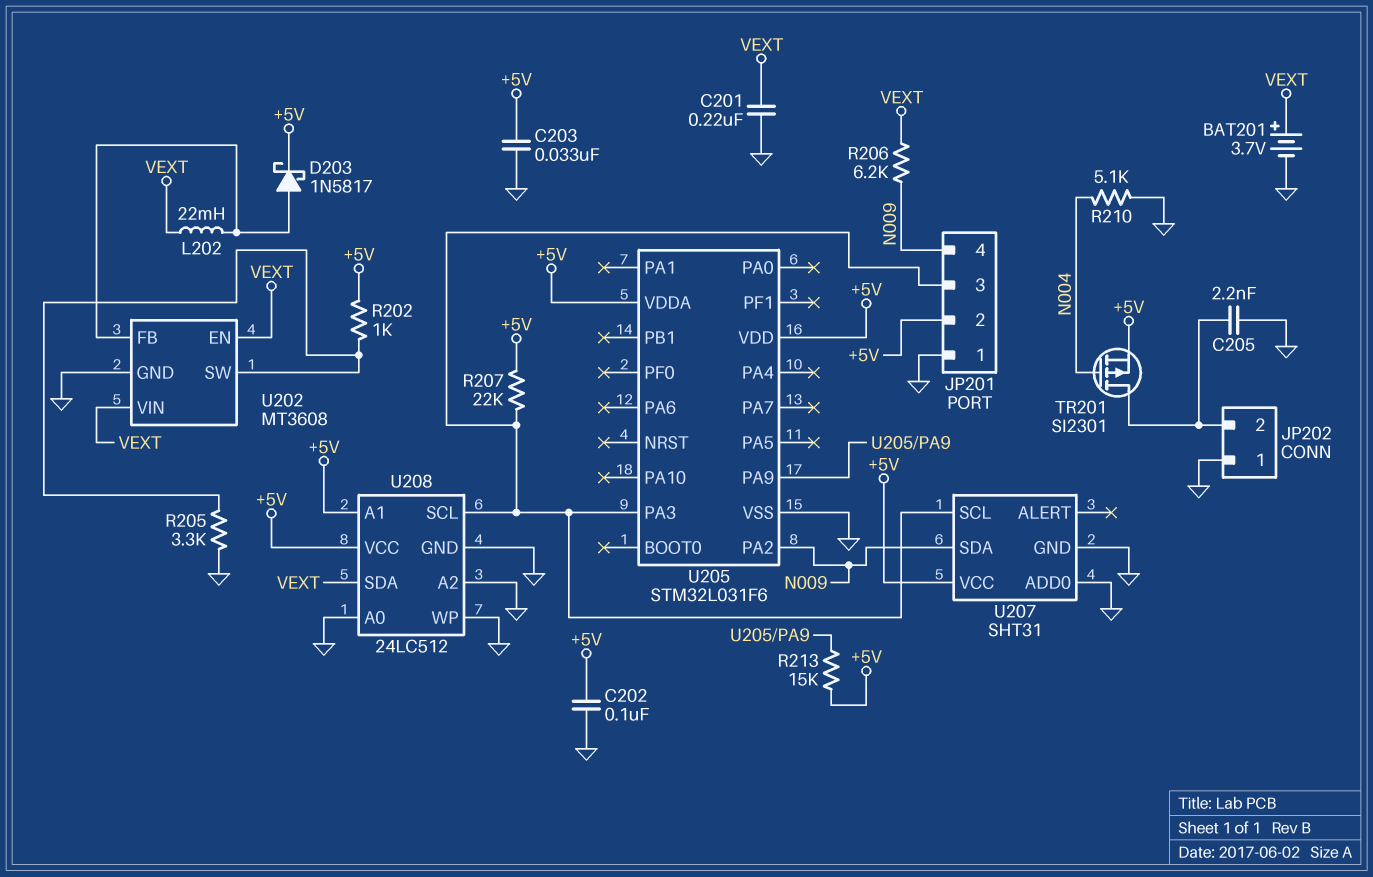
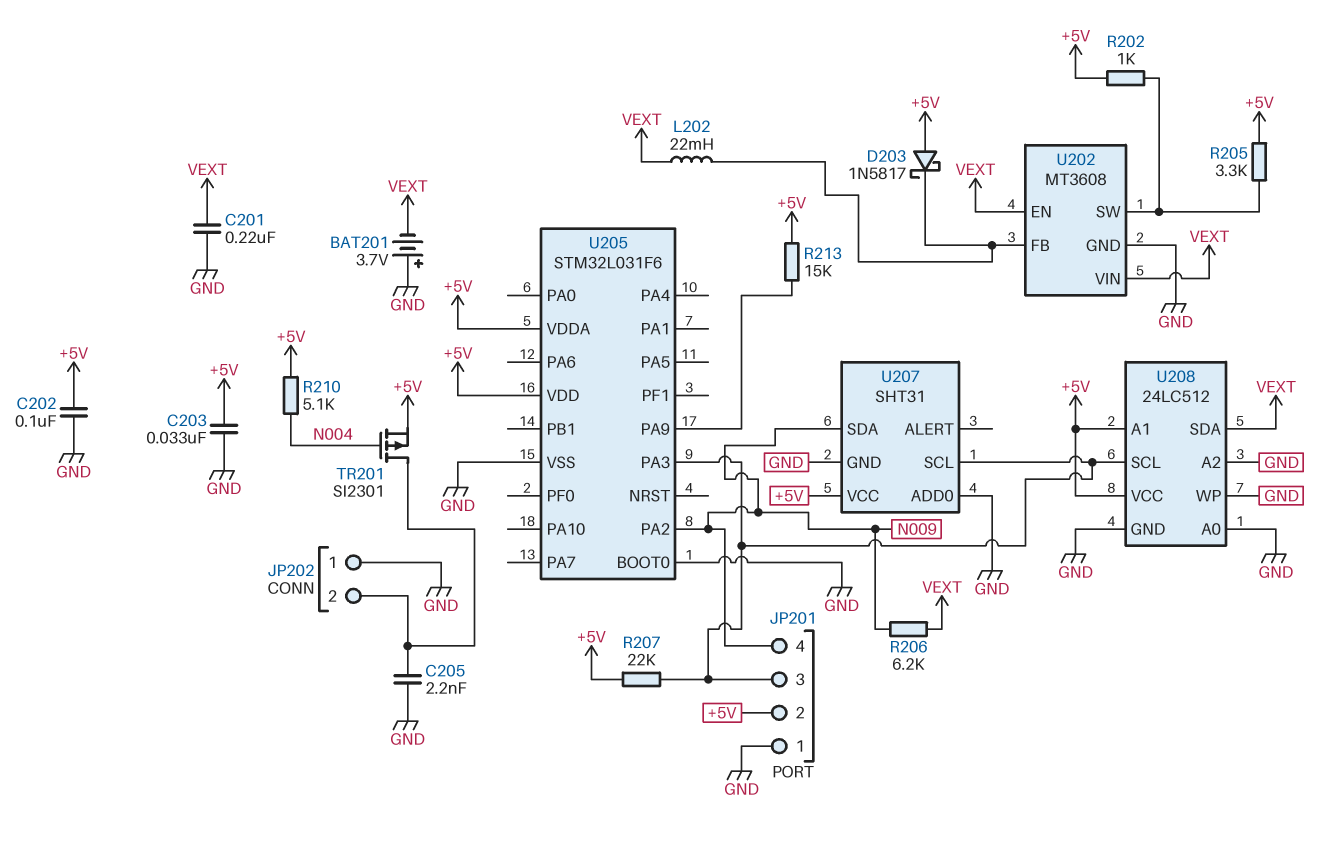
BAT201: 3.7V (plus VEXT, minus GND) -> 3.7V (plus GND, minus VEXT)
D203: schottky 1N5817 (A U202/FB, K +5V) -> schottky 1N5817 (A +5V, K U202/FB)
R205: 3.3k (GND, U202/SW) -> 3.3k (+5V, U202/SW)
R210: 5.1k (GND, N004) -> 5.1k (+5V, N004)
U205 pin BOOT0: none -> GND

